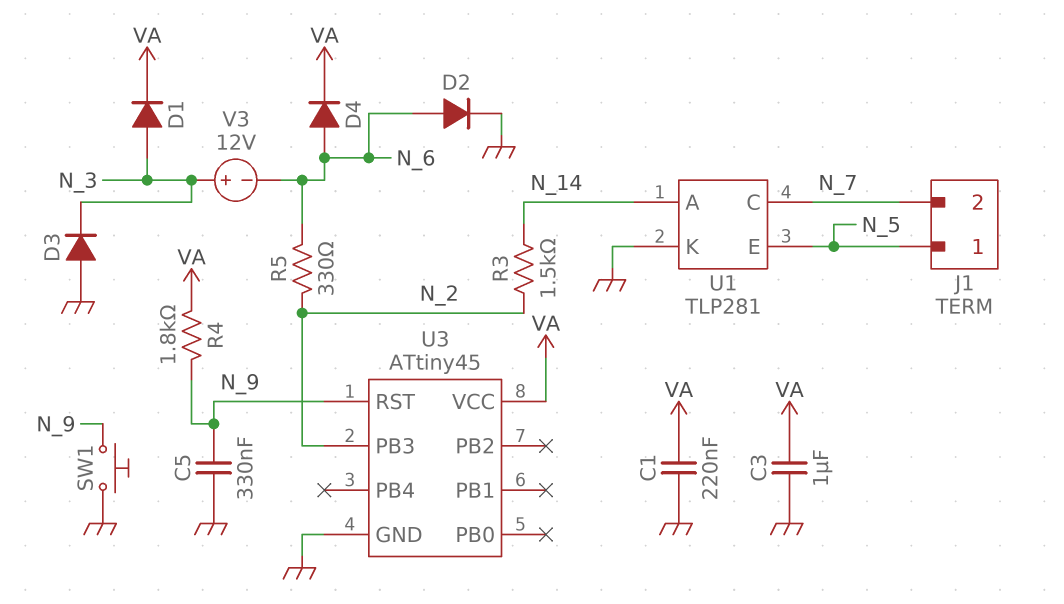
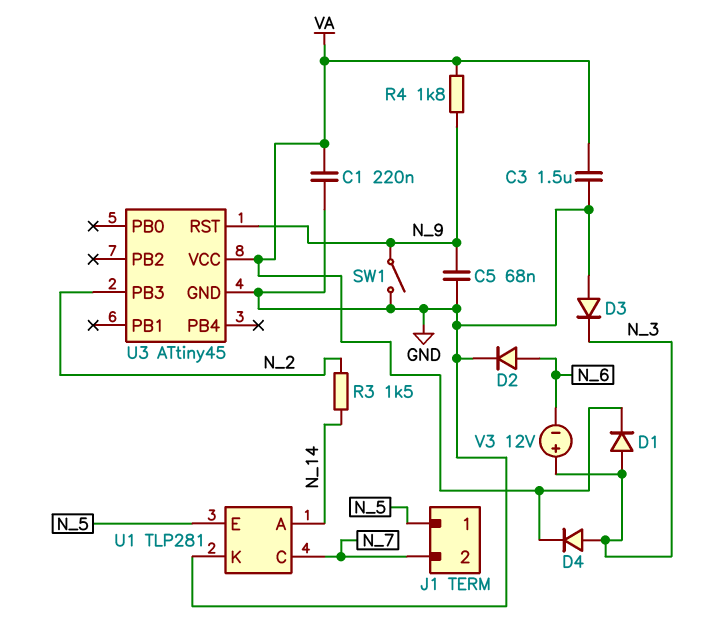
C3: 1uF (GND, VA) -> 1.5uF (GND, VA)
C5: 330nF (GND, N_9) -> 68nF (GND, N_9)
D4: diode (A N_6, K VA) -> diode (A N_3, K VA)
R5: 330 (N_2, N_6) -> none
SW1: button (GND, N_9) -> switch (GND, N_9)

